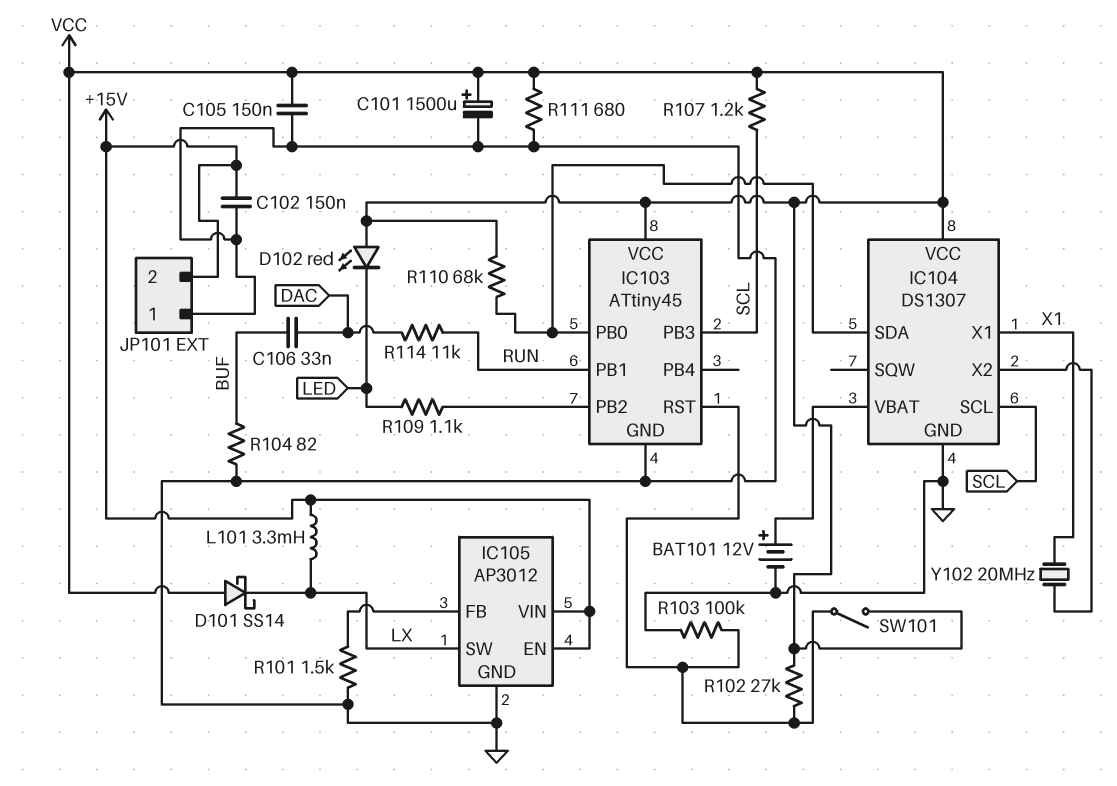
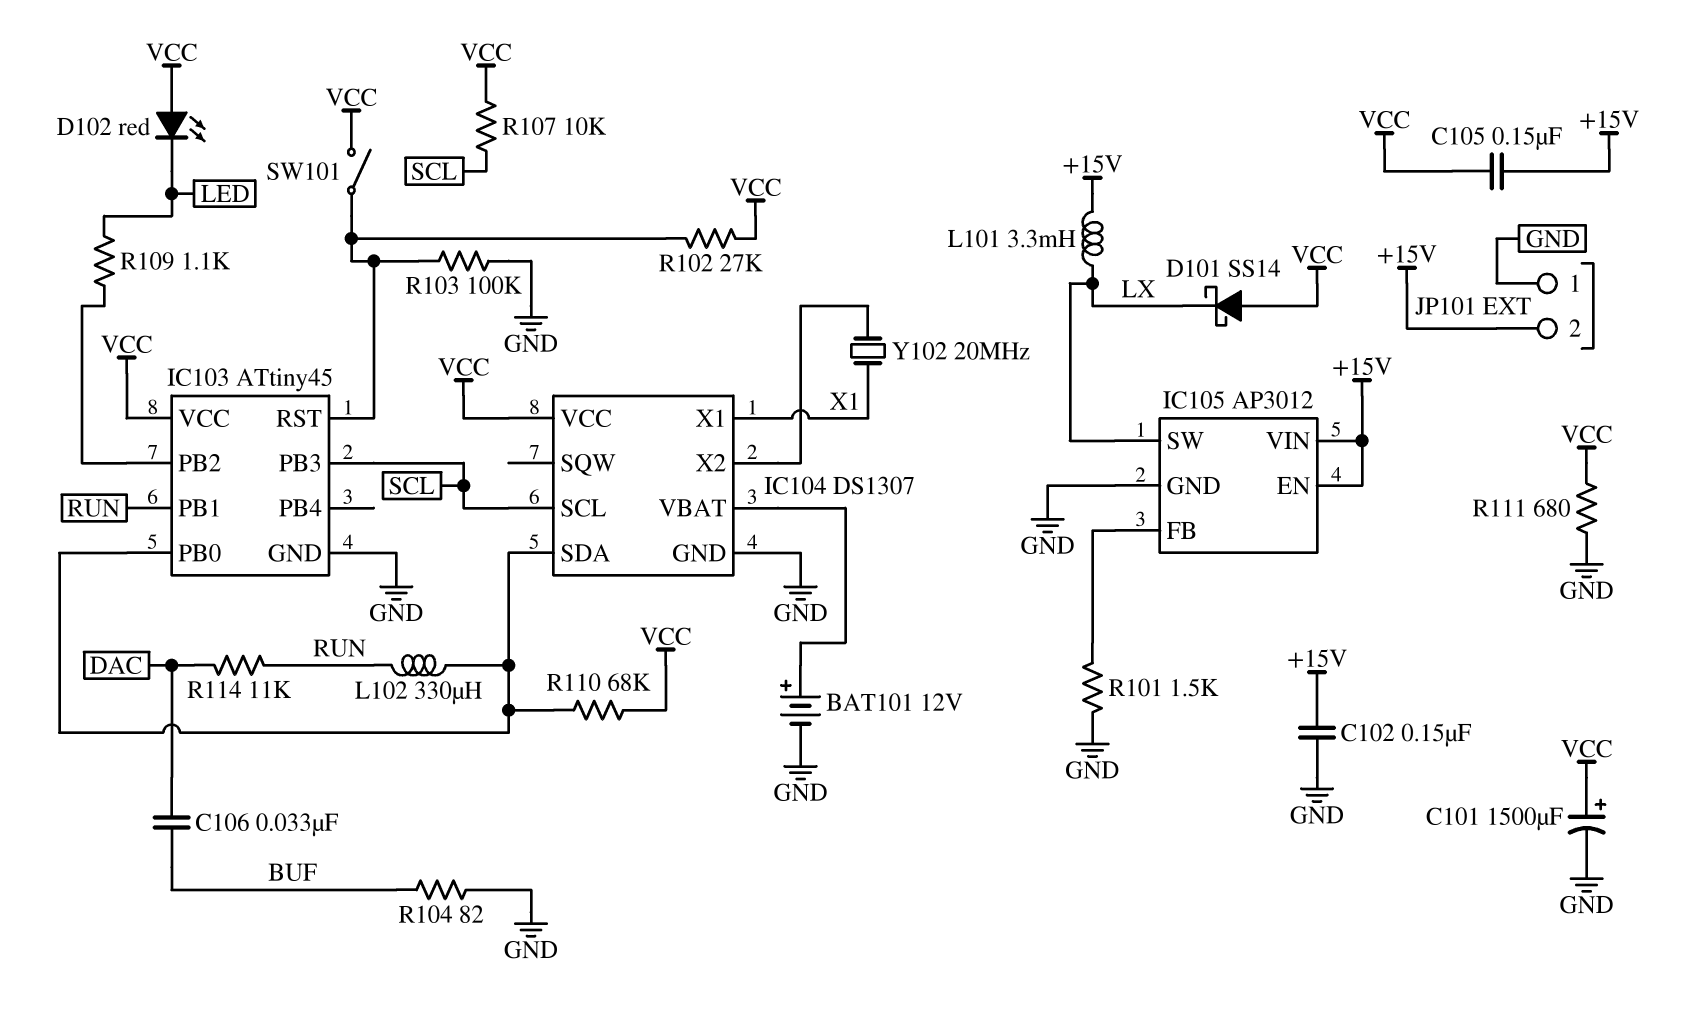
C105: 150nF (GND, VCC) -> 150nF (+15V, VCC)
L102: none -> 330uH (IC103/PB0, RUN)
R107: 1.2k (SCL, VCC) -> 10k (SCL, VCC)

